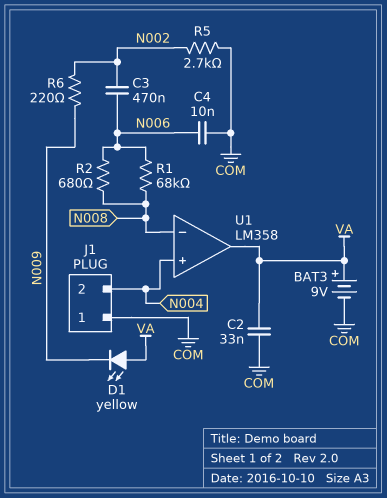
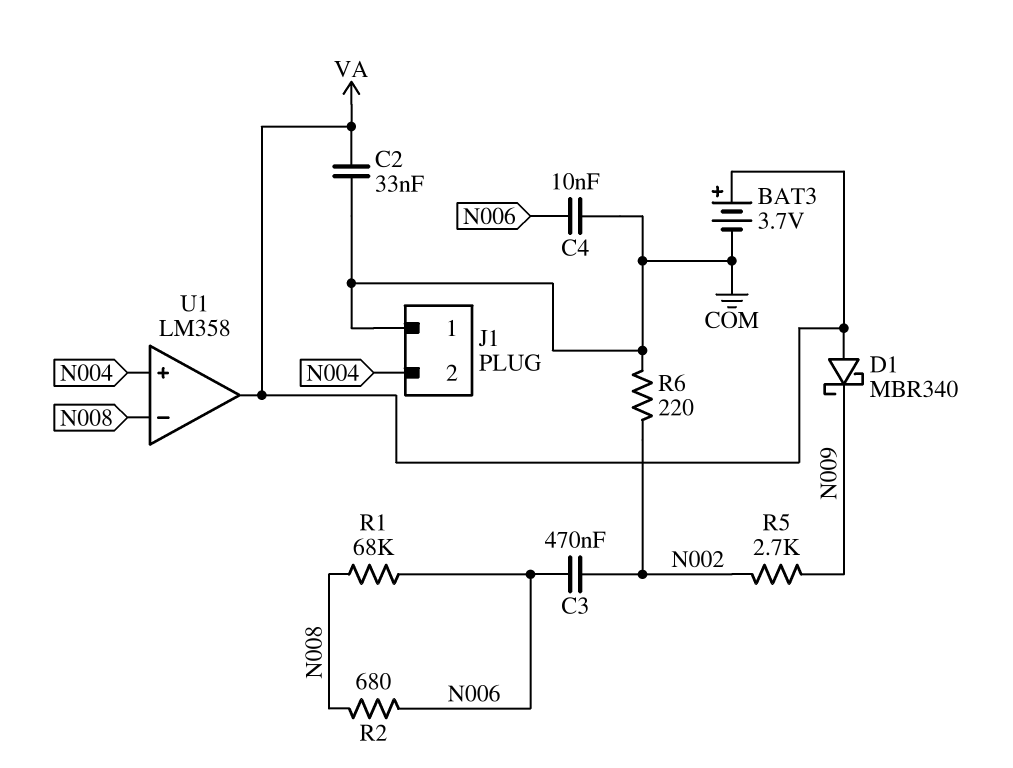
BAT3: 9V (plus VA, minus COM) -> 3.7V (plus VA, minus COM)
D1: LED yellow (A VA, K N009) -> schottky MBR340 (A VA, K N009)
R5: 2.7k (COM, N002) -> 2.7k (N002, N009)
R6: 220 (N002, N009) -> 220 (COM, N002)

